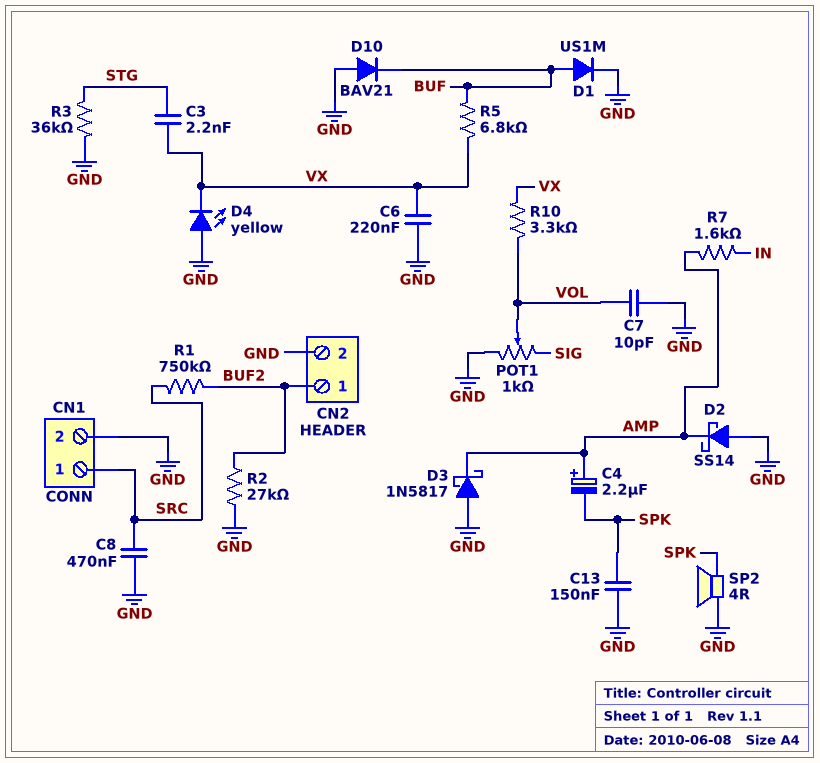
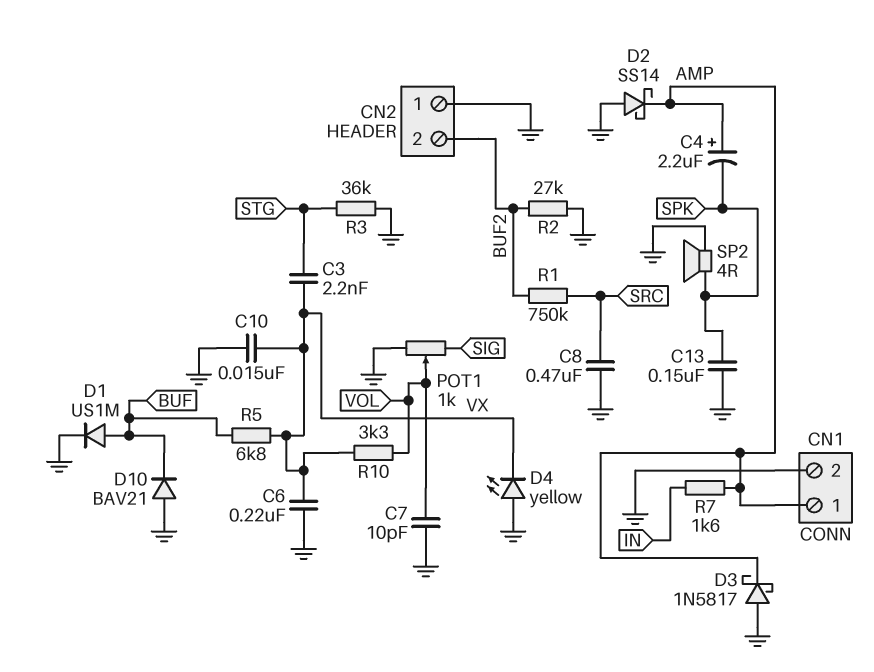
C10: none -> 15nF (GND, VX)
CN1 pin 1: SRC -> AMP
CN2 pin 1: BUF2 -> GND
CN2 pin 2: GND -> BUF2

